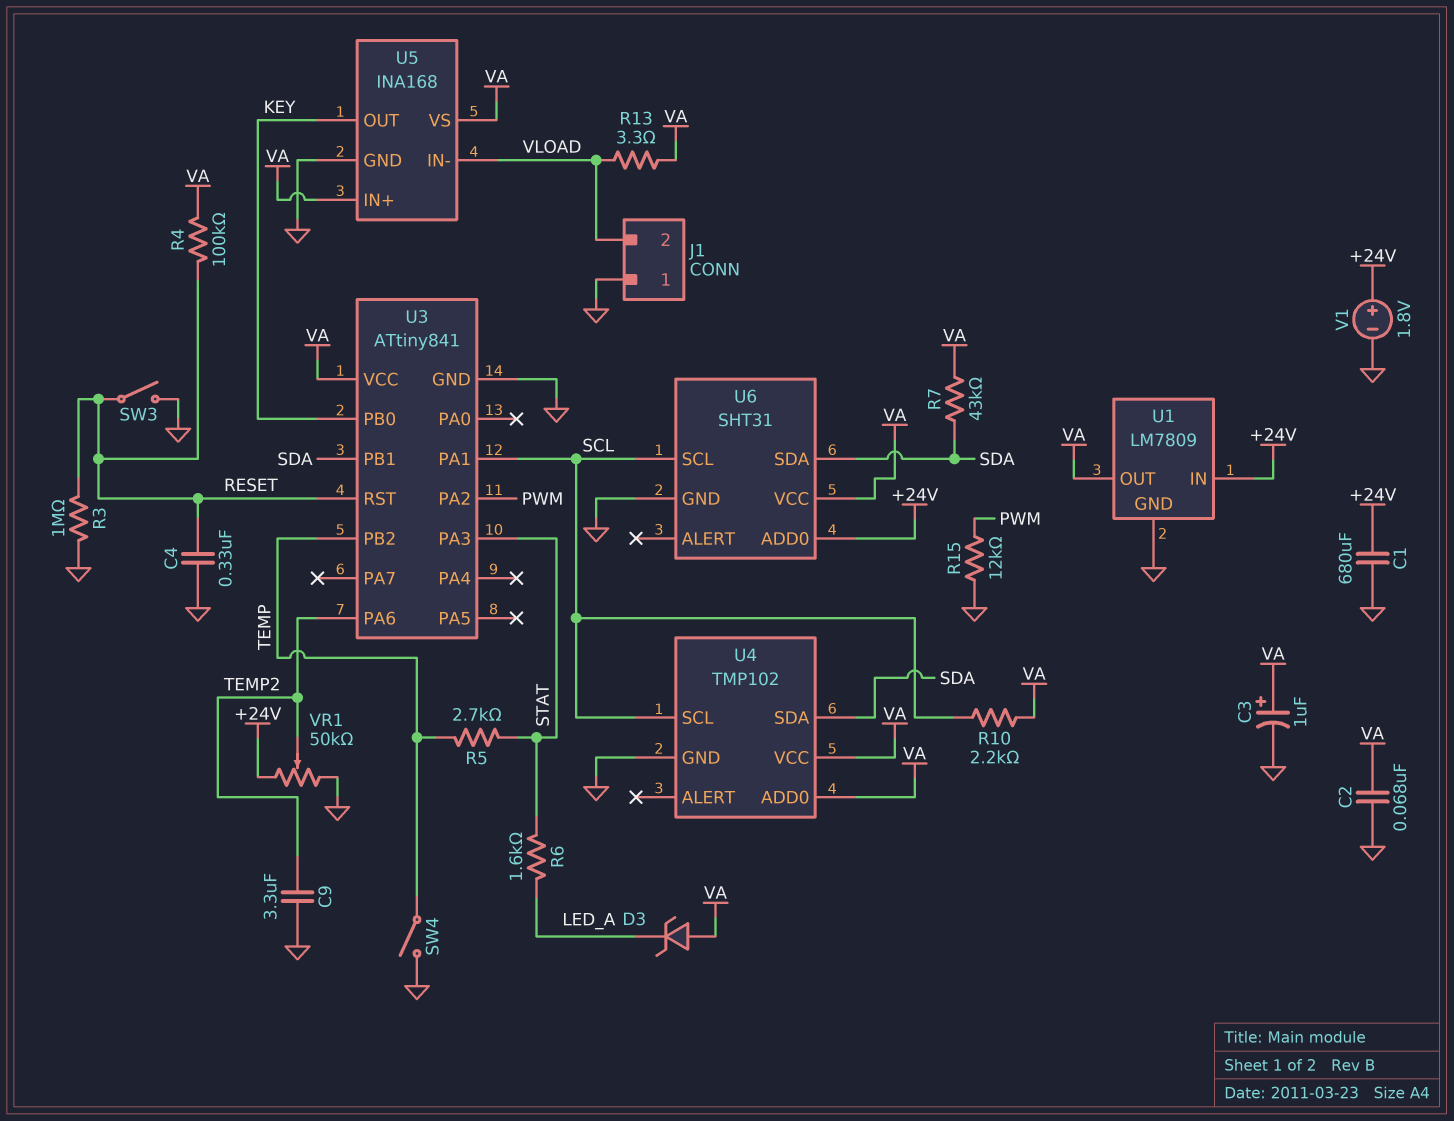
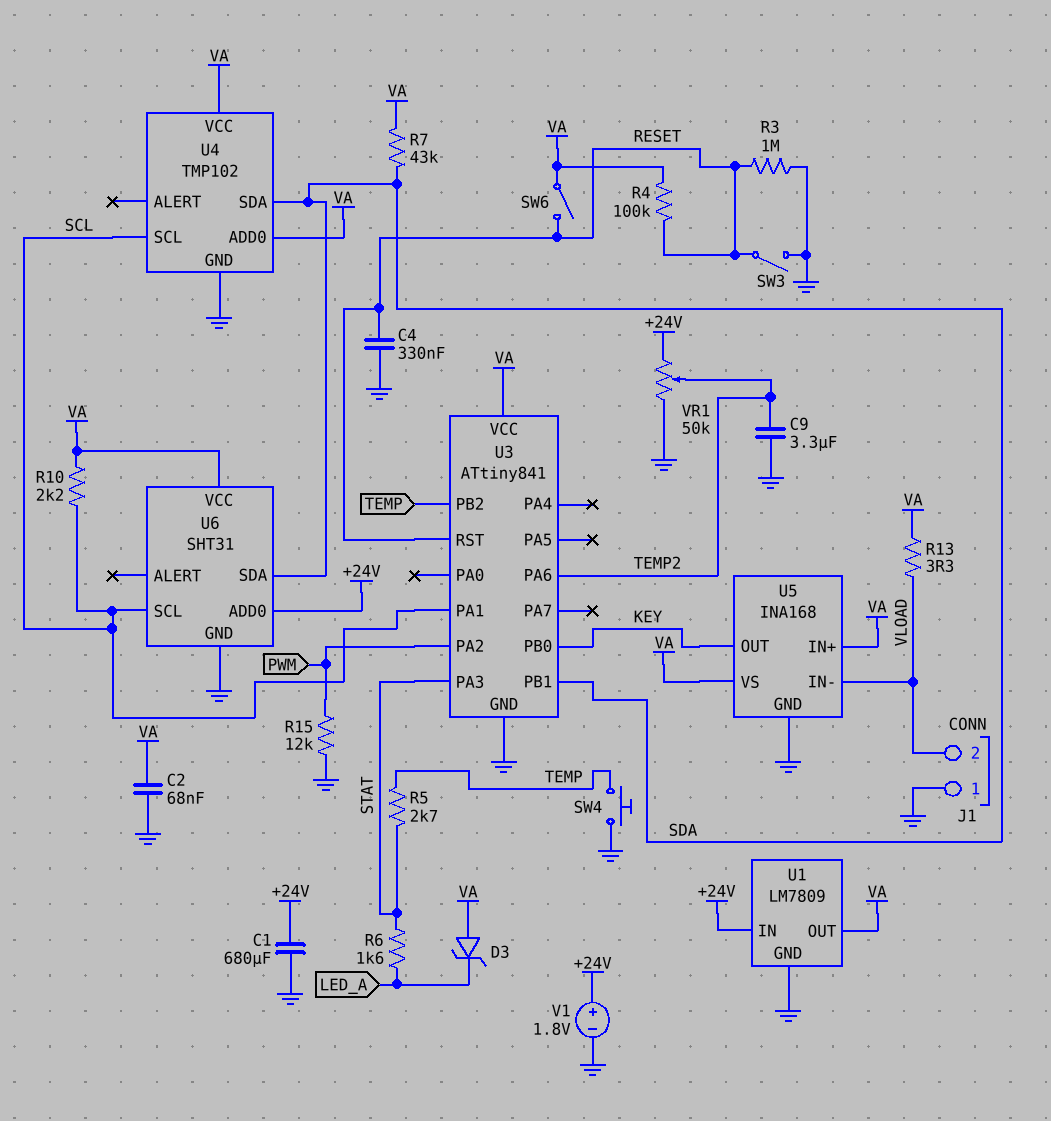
C3: 1uF (plus VA, minus GND) -> none
SW4: switch (GND, TEMP) -> button (GND, TEMP)
SW6: none -> switch (RESET, VA)

